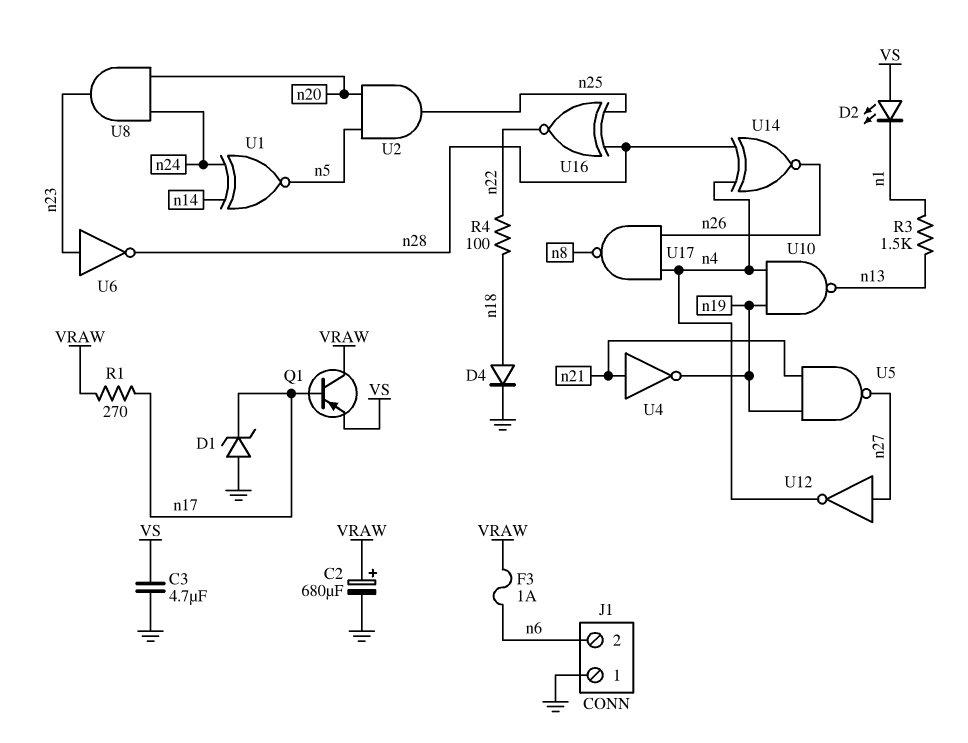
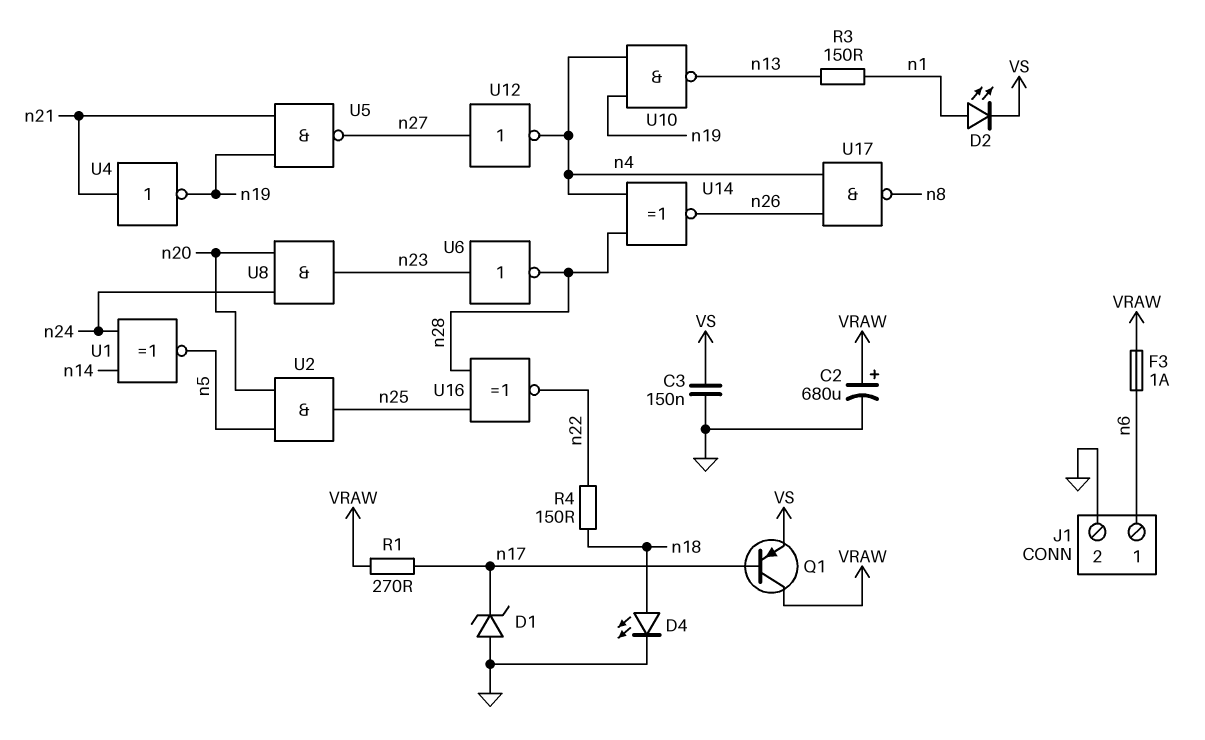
C3: 4.7uF (GND, VS) -> 150nF (GND, VS)
D2: LED (A VS, K n1) -> LED (A n1, K VS)
D4: diode (A n18, K GND) -> LED (A n18, K GND)
J1 pin 1: GND -> n6
J1 pin 2: n6 -> GND
R3: 1.5k (n1, n13) -> 150 (n1, n13)
R4: 100 (n18, n22) -> 150 (n18, n22)

